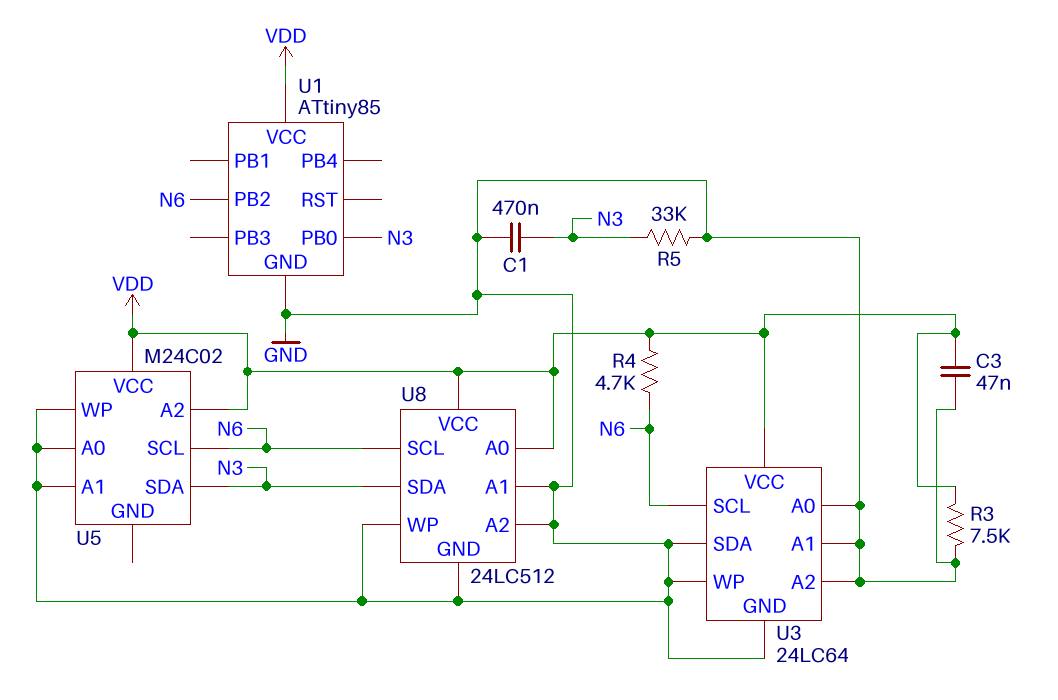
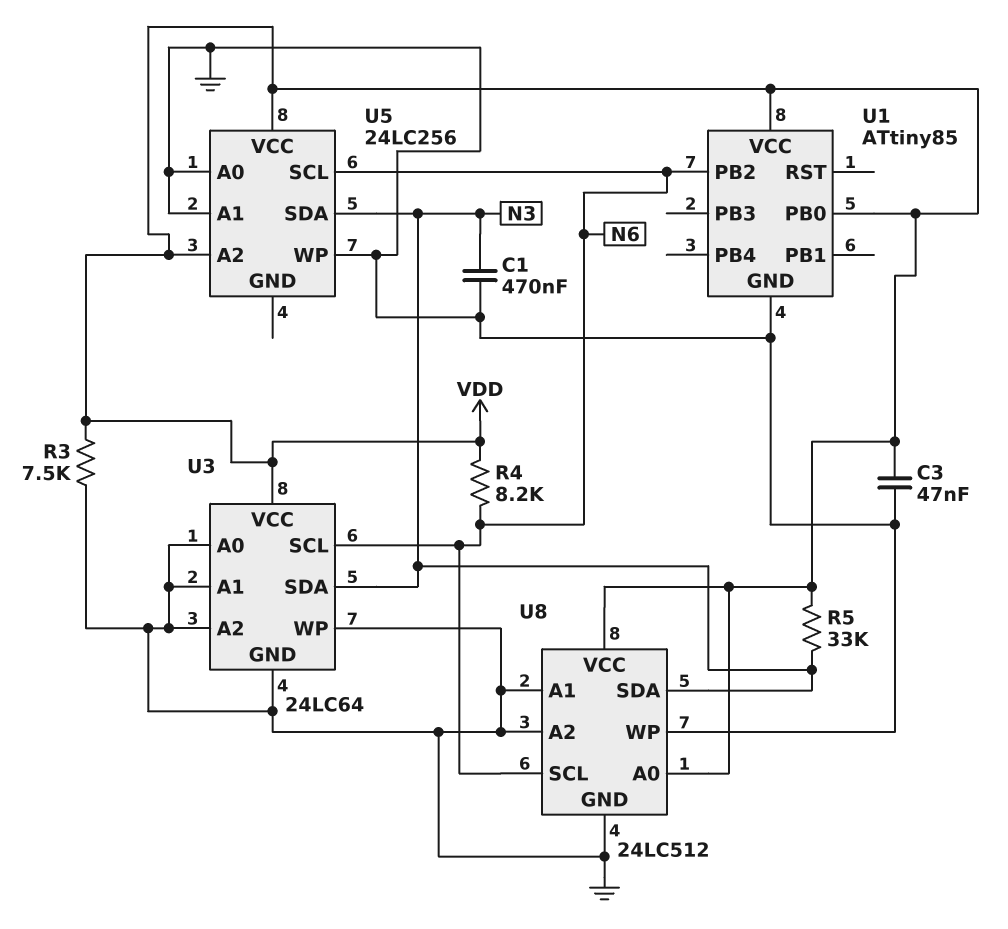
R4: 4.7k (N6, VDD) -> 8.2k (N6, VDD)
R5: 33k (GND, N3) -> 33k (N3, VDD)
U1 pin PB0: N3 -> VDD
U3 pin SDA: GND -> N3
U5: M24C02 -> 24LC256

